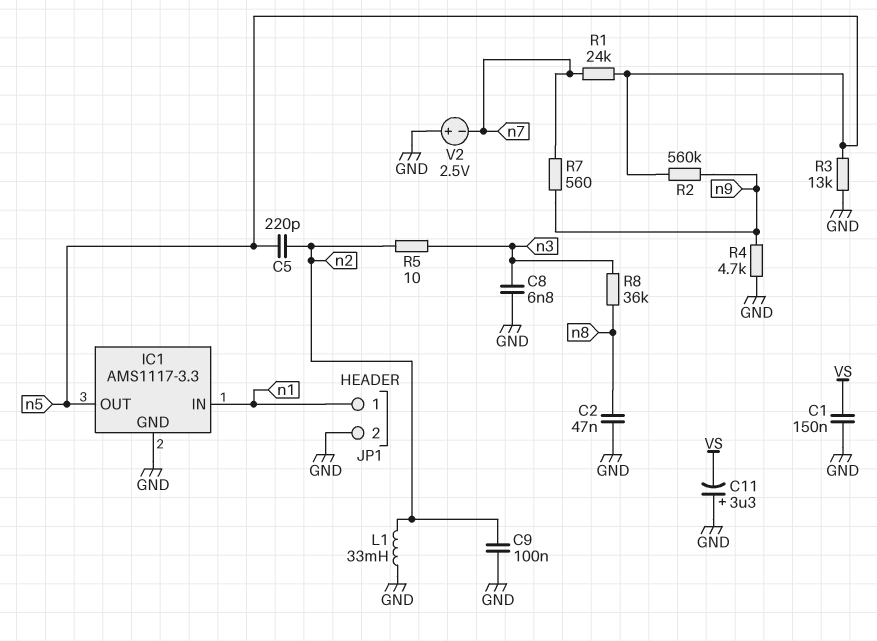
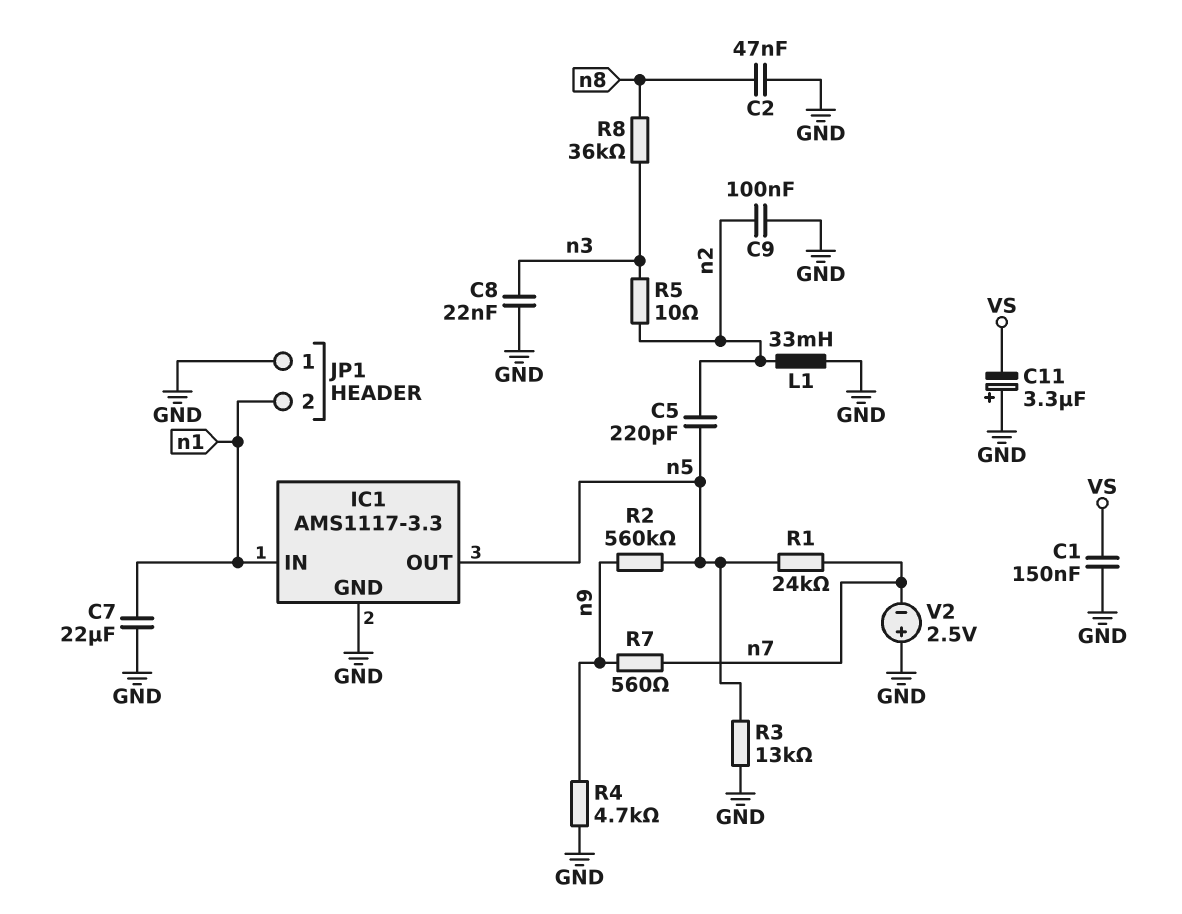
C7: none -> 22uF (GND, n1)
C8: 6.8nF (GND, n3) -> 22nF (GND, n3)
JP1 pin 1: n1 -> GND
JP1 pin 2: GND -> n1

